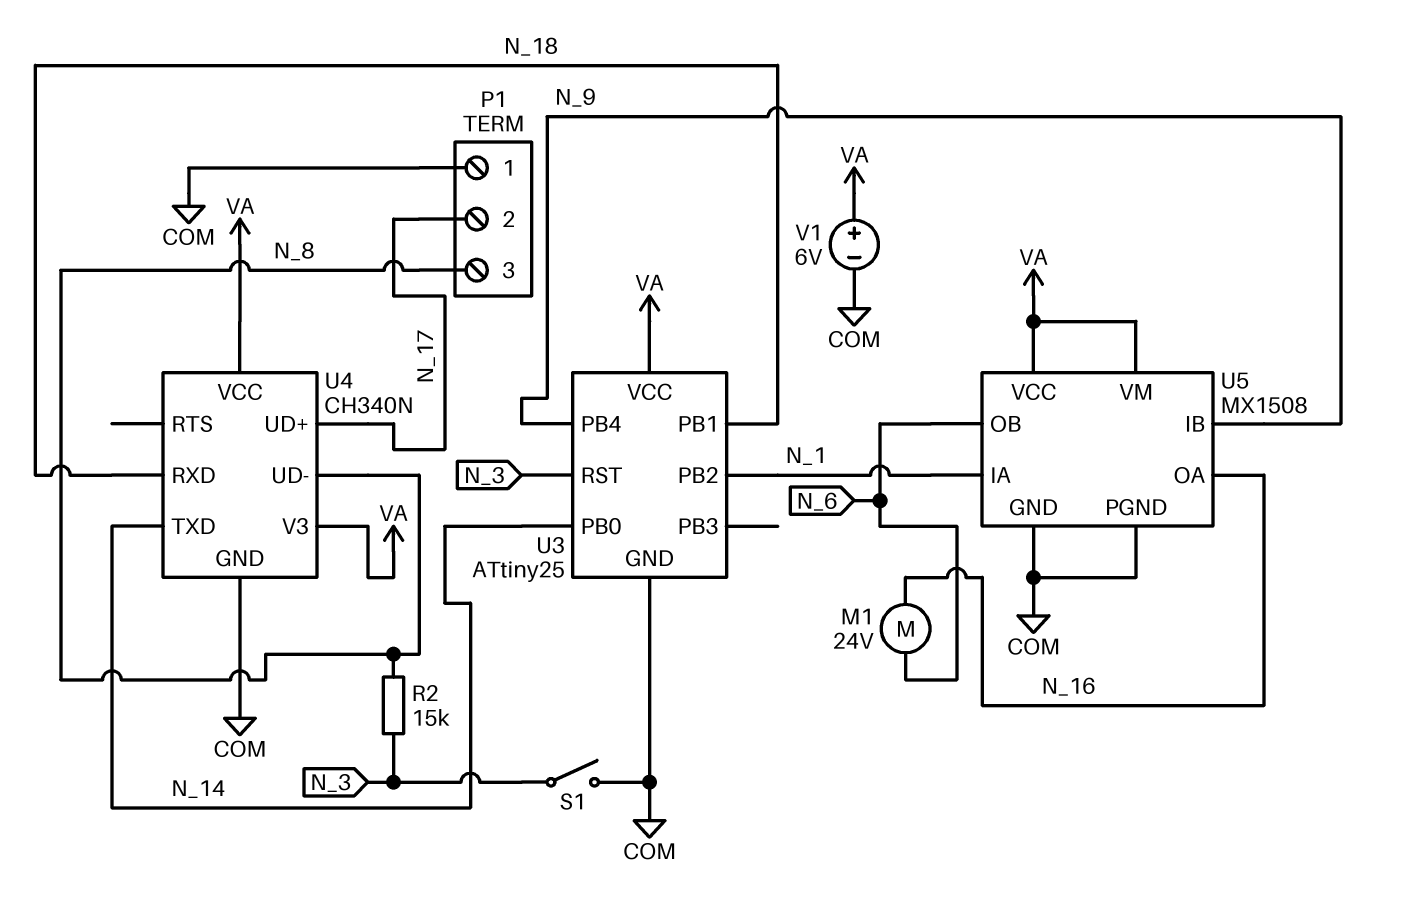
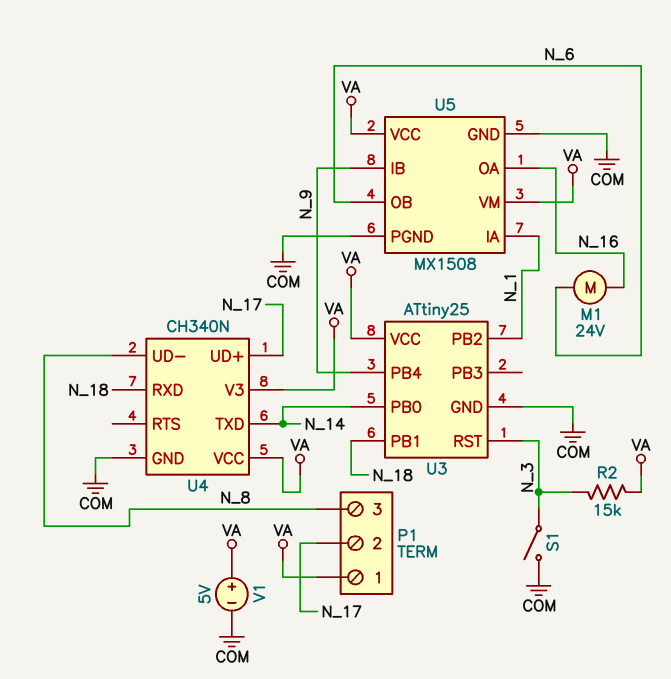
P1 pin 1: COM -> VA
R2: 15k (N_3, N_8) -> 15k (N_3, VA)
V1: 6V (plus VA, minus COM) -> 5V (plus VA, minus COM)

